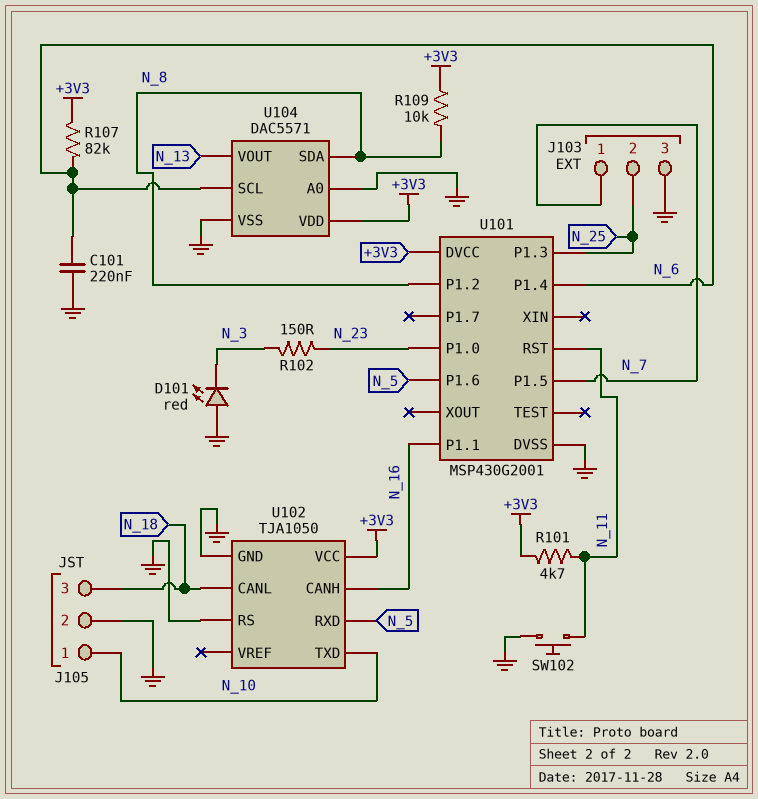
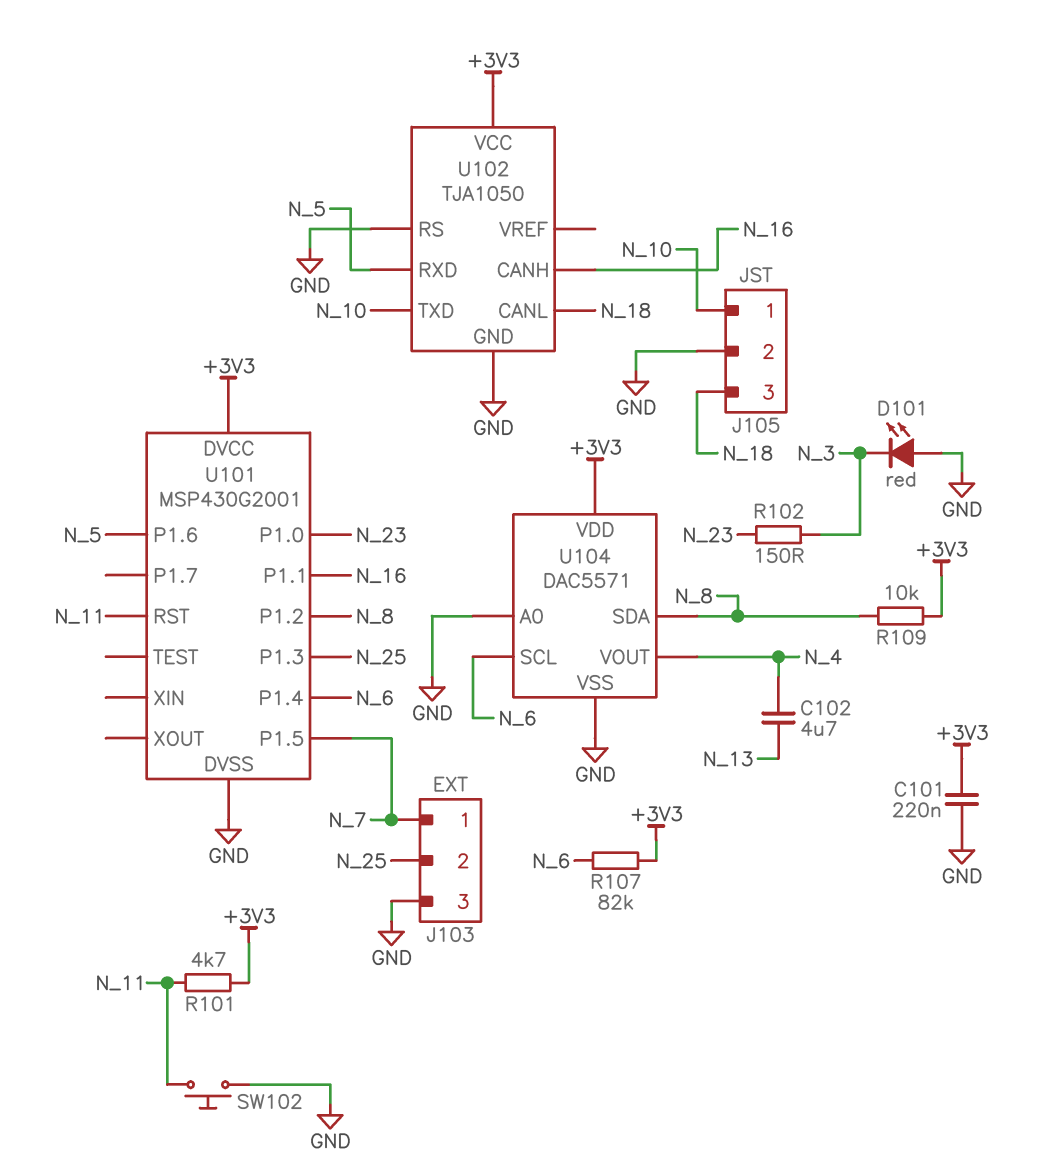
C101: 220nF (GND, N_6) -> 220nF (+3V3, GND)
C102: none -> 4.7uF (N_4, N_13)
U104 pin VOUT: N_13 -> N_4

